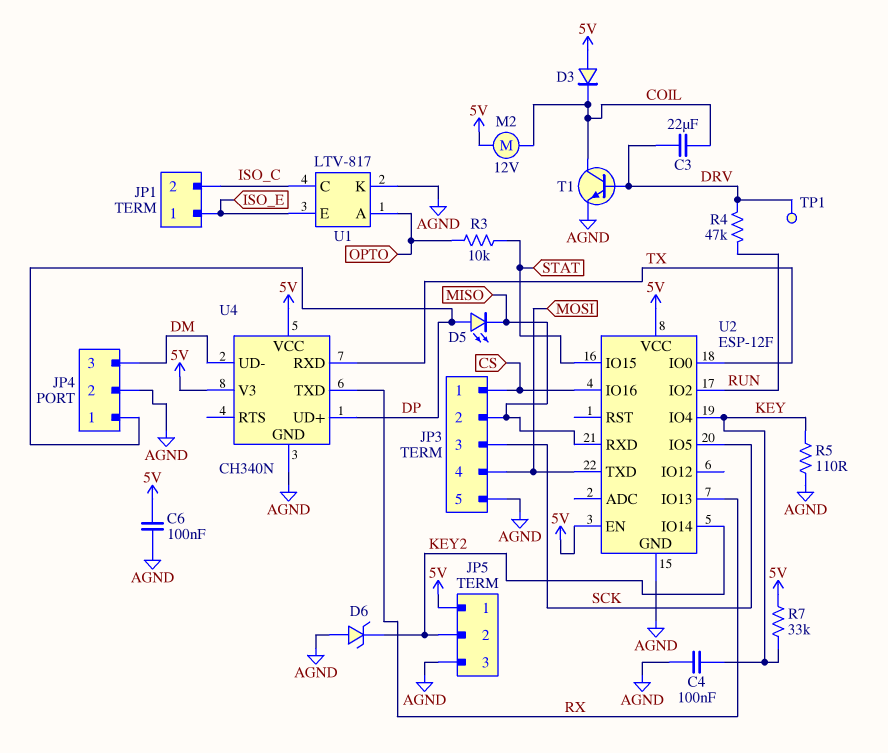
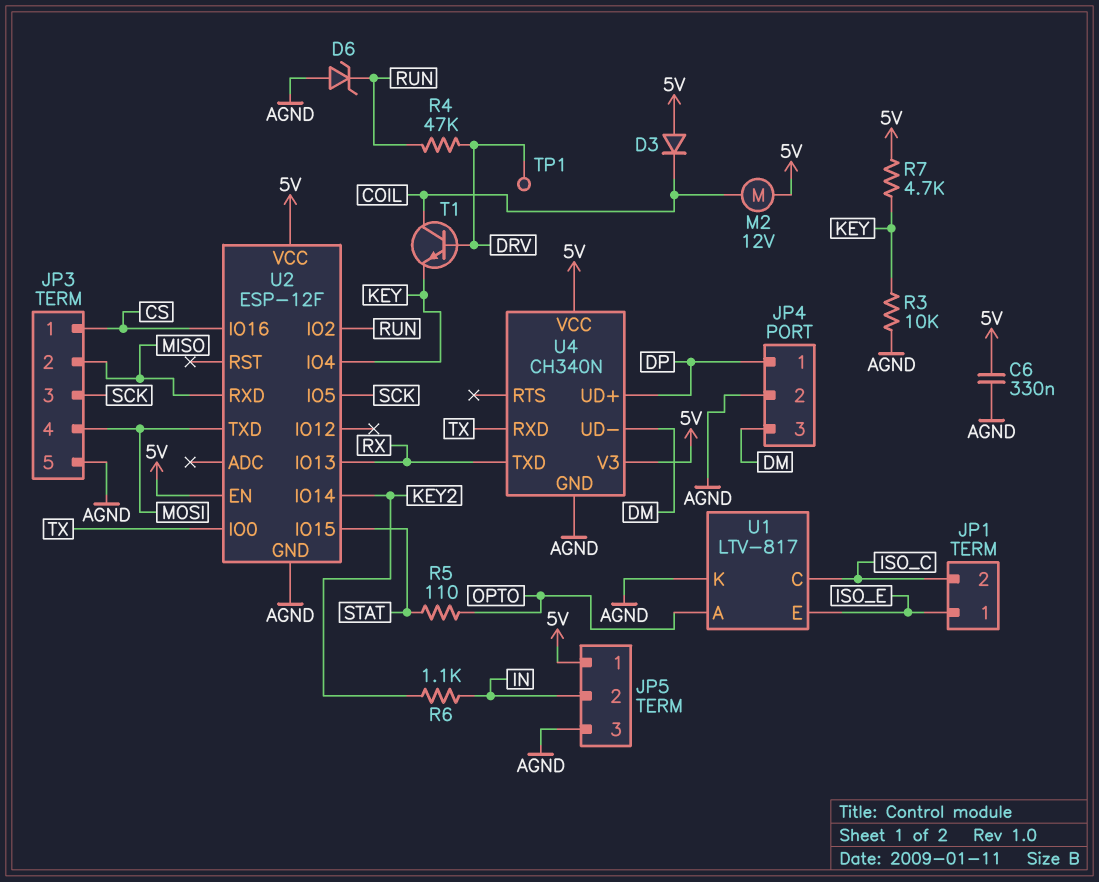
C3: 22uF (COIL, DRV) -> none
C4: 100nF (AGND, KEY) -> none
C6: 100nF (5V, AGND) -> 330nF (5V, AGND)
D5: LED (A DP, K MISO) -> none
D6: zener (A AGND, K KEY2) -> zener (A AGND, K RUN)
JP5 pin 2: KEY2 -> IN
R3: 10k (OPTO, STAT) -> 10k (AGND, KEY)
R5: 110 (AGND, KEY) -> 110 (OPTO, STAT)
R6: none -> 1.1k (IN, KEY2)
R7: 33k (5V, KEY) -> 4.7k (5V, KEY)
T1: NPN (B DRV, C COIL, E AGND) -> NPN (B DRV, C COIL, E KEY)

